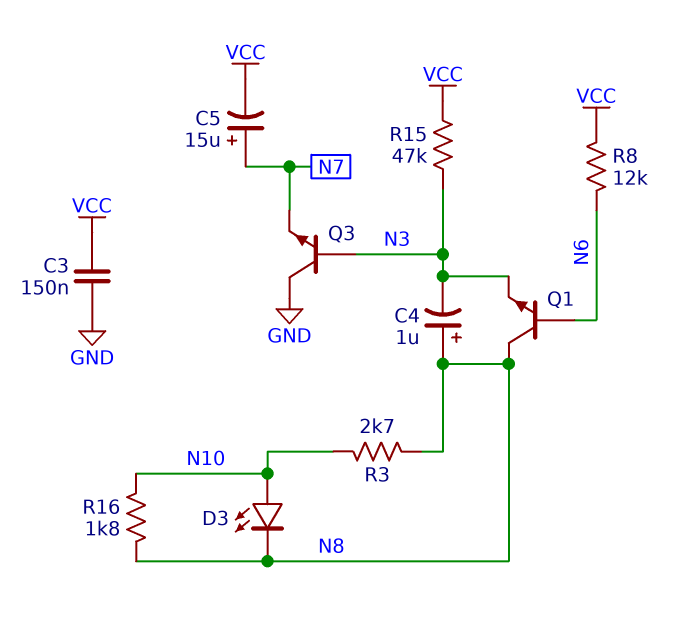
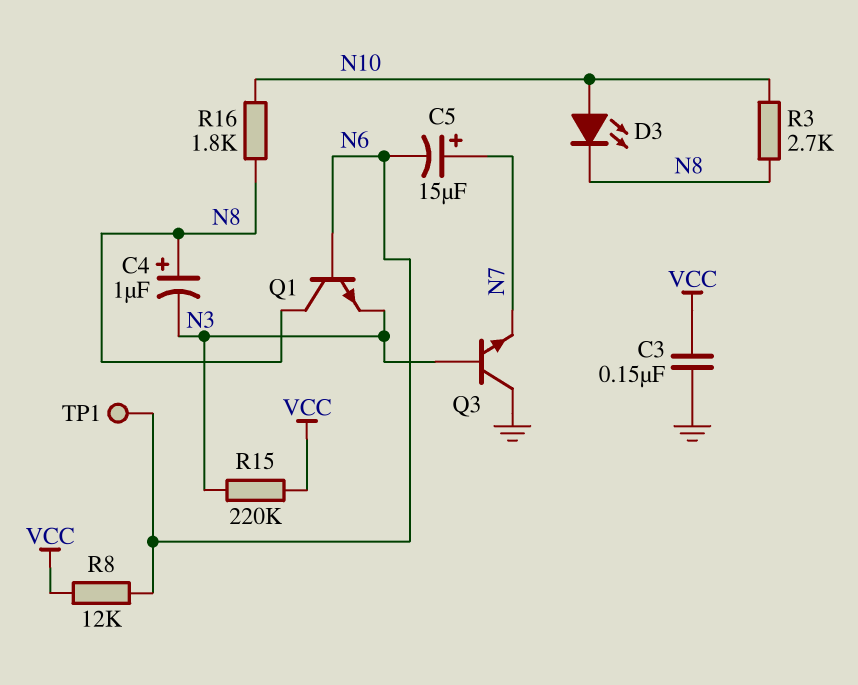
C5: 15uF (plus N7, minus VCC) -> 15uF (plus N7, minus N6)
R15: 47k (N3, VCC) -> 220k (N3, VCC)
TP1: none -> test point (N6)

